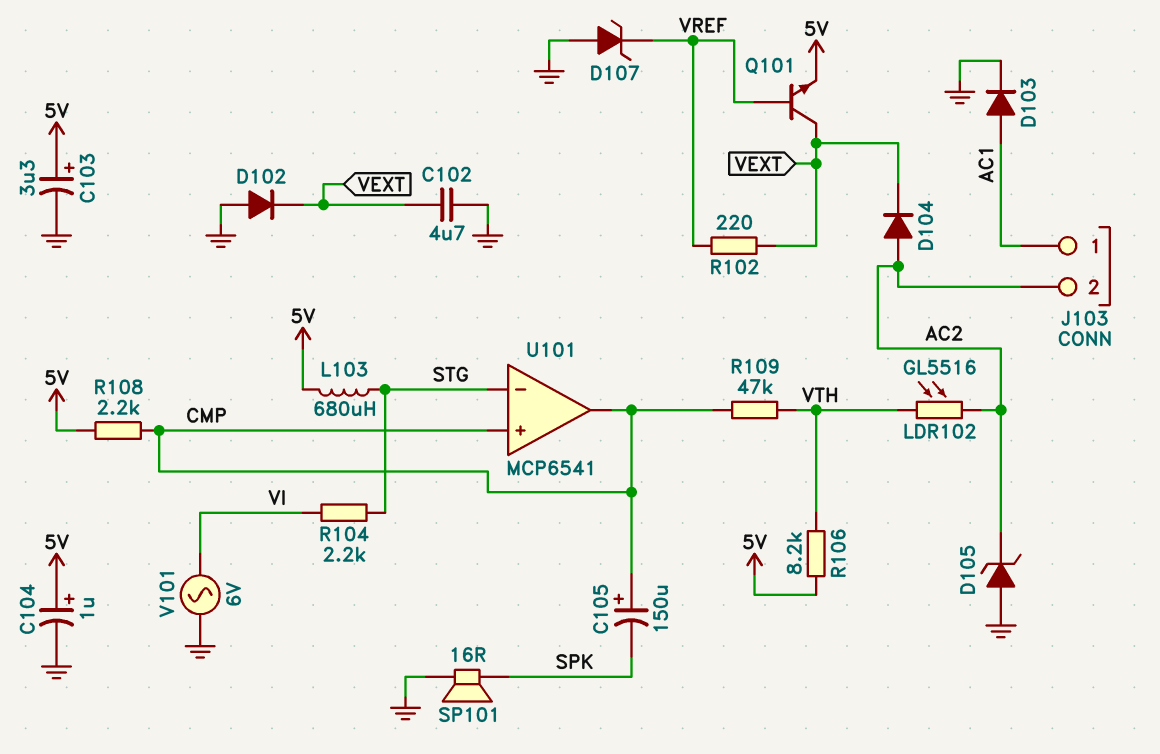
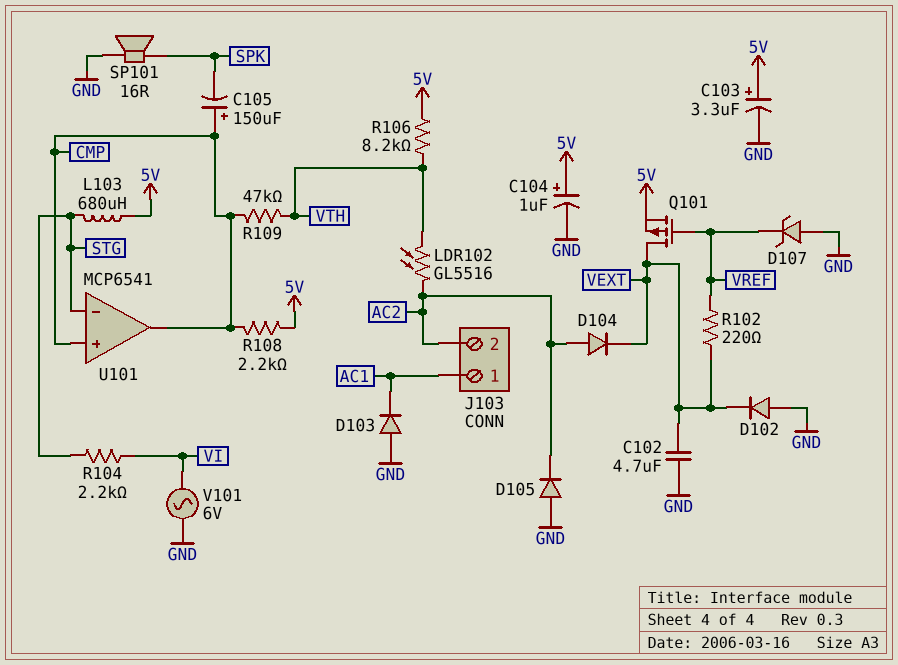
D103: diode (A AC1, K GND) -> diode (A GND, K AC1)
D105: zener (A GND, K AC2) -> diode (A GND, K AC2)
Q101: NPN (B VREF, C VEXT, E 5V) -> PMOS (G VREF, D VEXT, S 5V)

